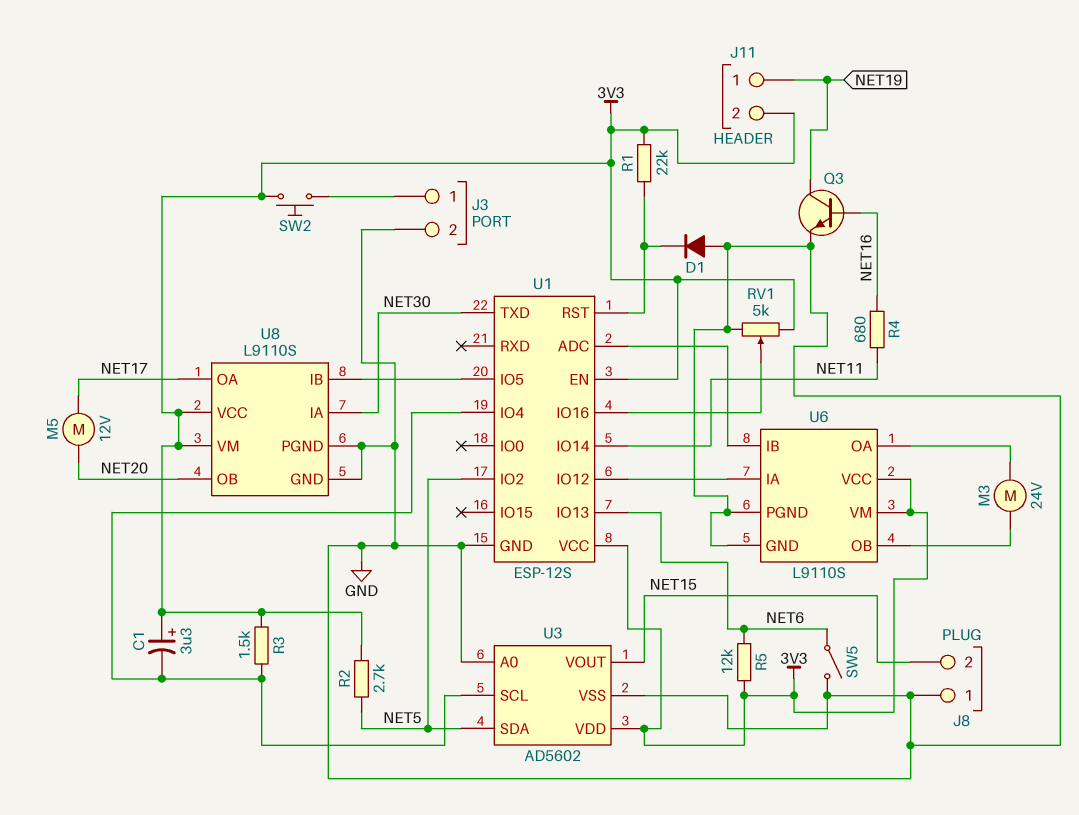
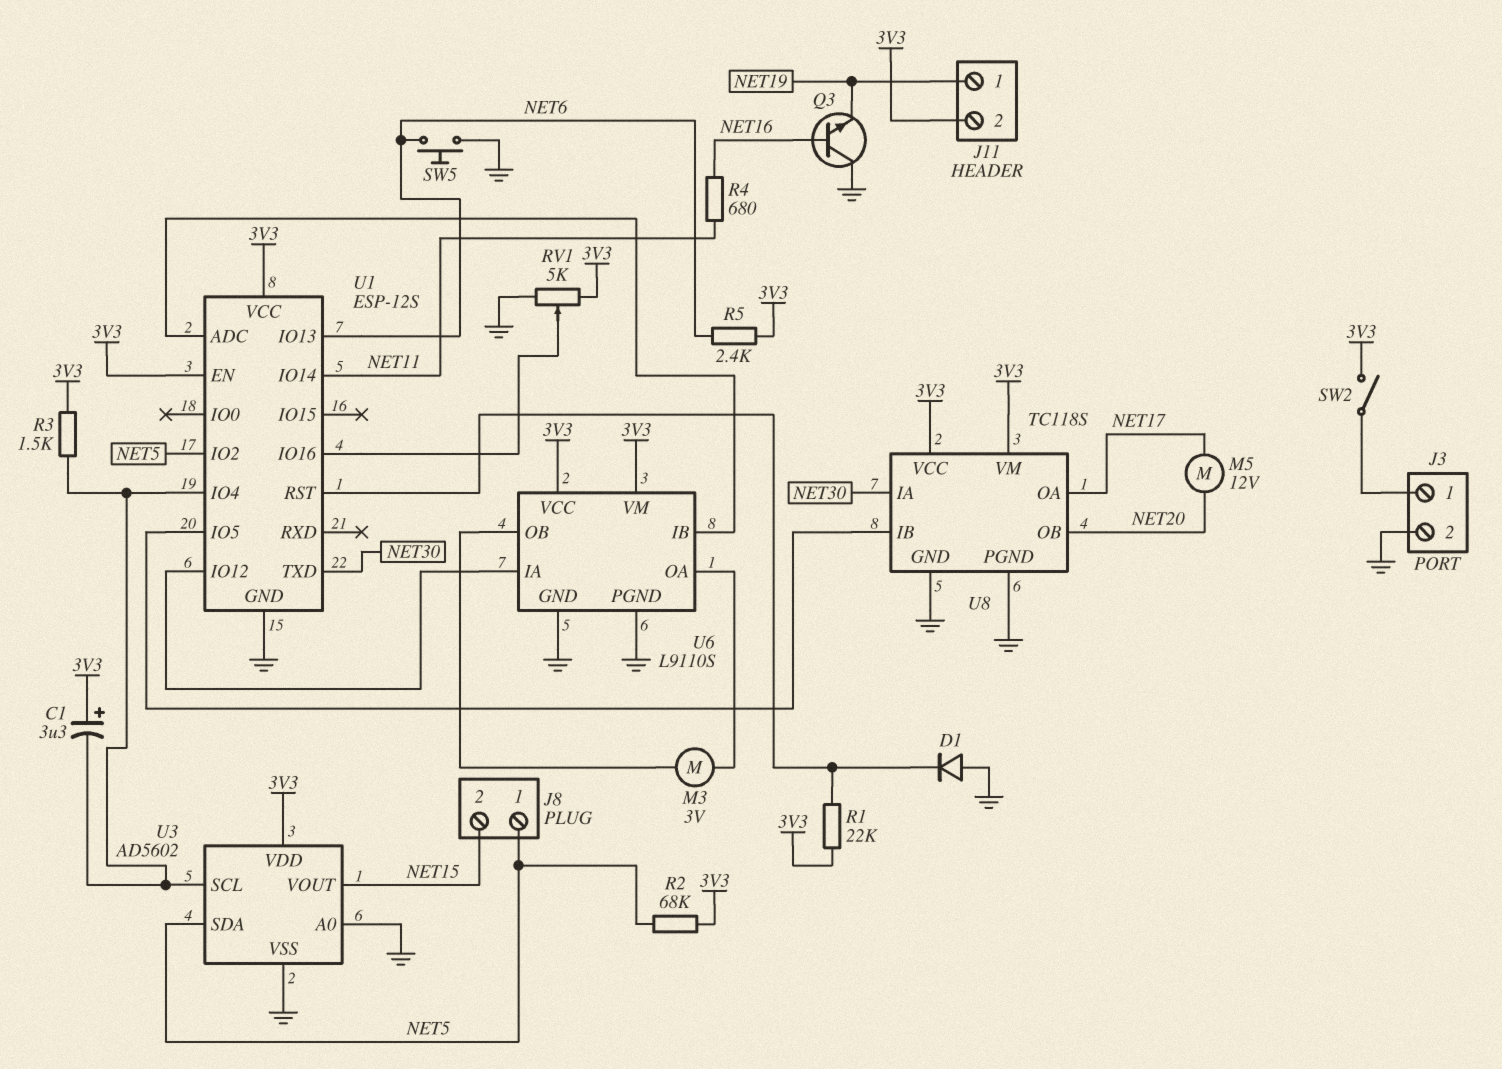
J8 pin 1: GND -> NET5
M3: motor 24V (U6/OA, U6/OB) -> motor 3V (U6/OA, U6/OB)
Q3: NPN (B NET16, C NET19, E GND) -> NPN (B NET16, C GND, E NET19)
R2: 2.7k (3V3, NET5) -> 68k (3V3, NET5)
R5: 12k (3V3, NET6) -> 2.4k (3V3, NET6)
SW2: button (3V3, J3/1) -> switch (3V3, J3/1)
SW5: switch (GND, NET6) -> button (GND, NET6)
U8: L9110S -> TC118S

